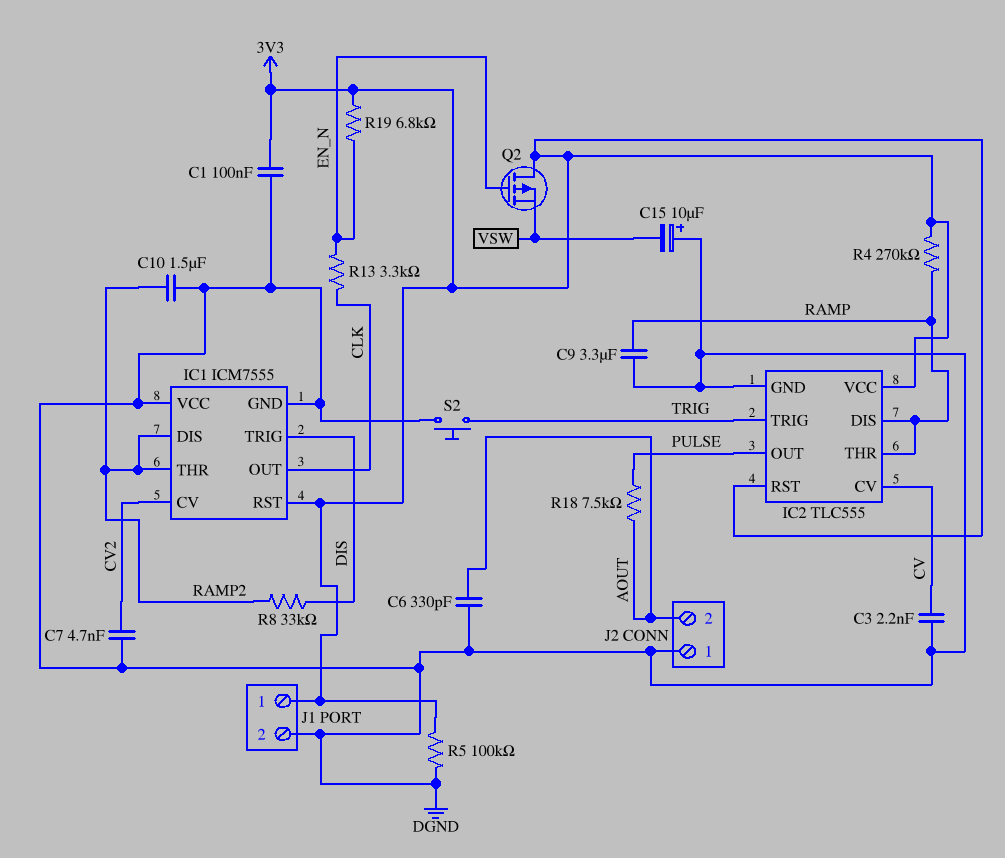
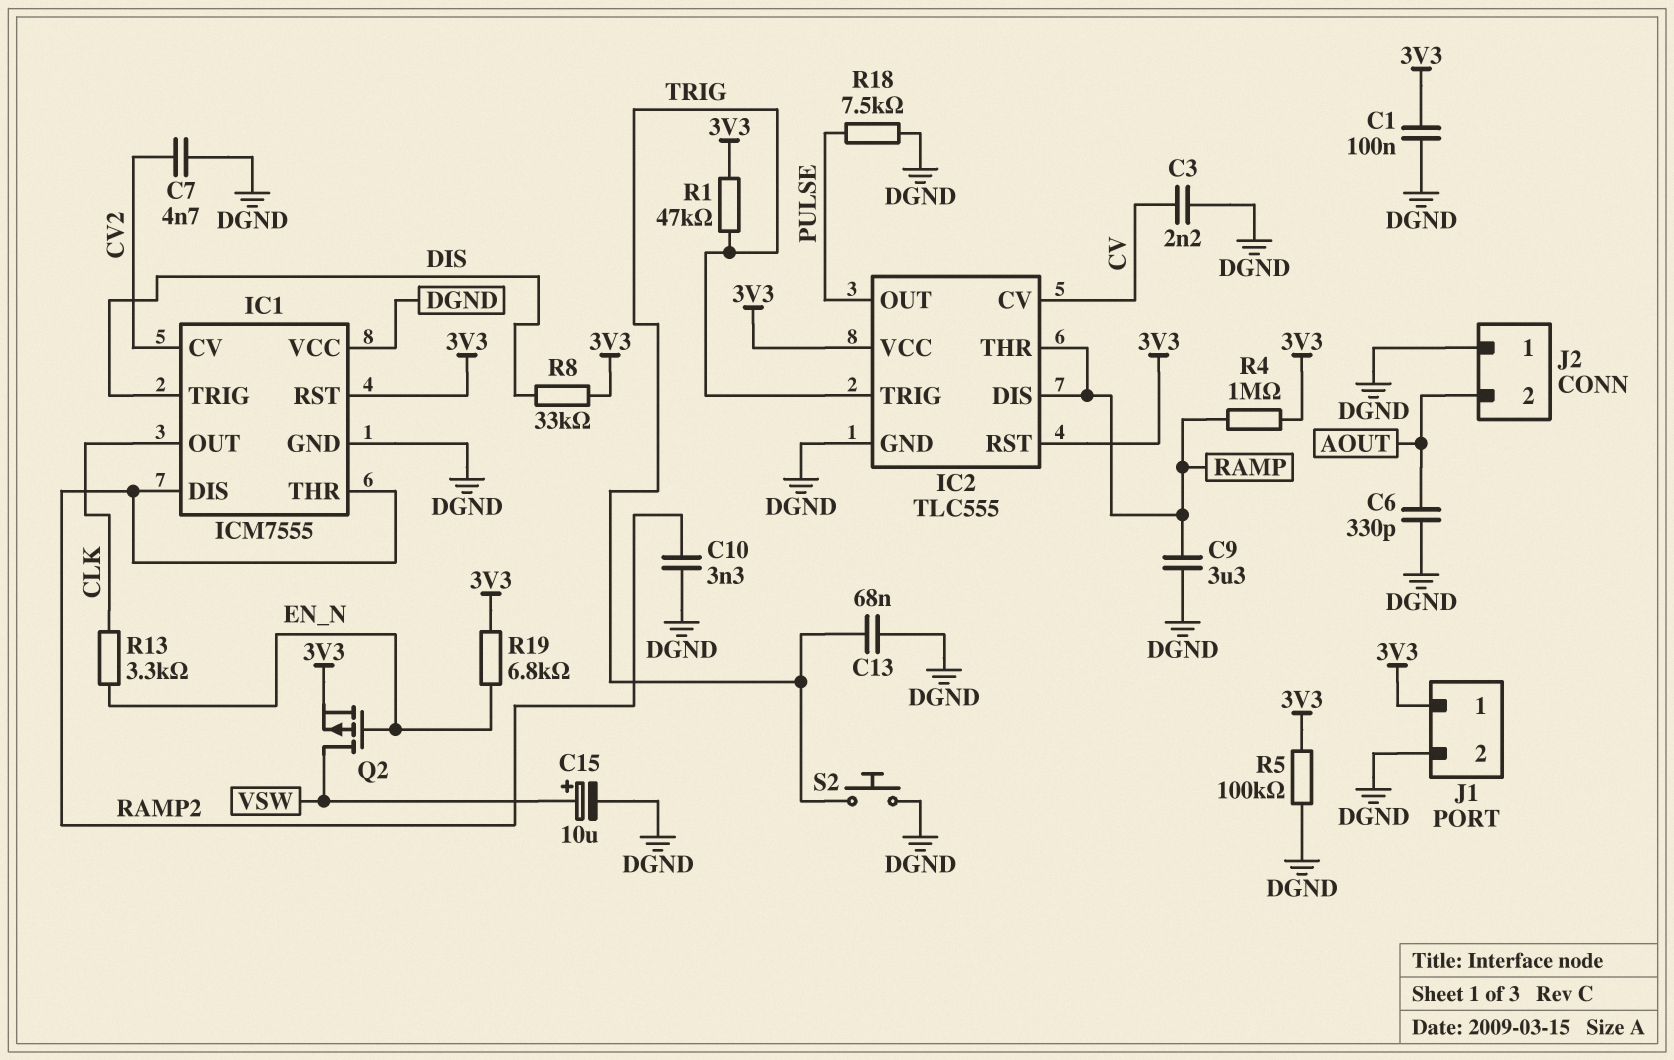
C10: 1.5uF (DGND, RAMP2) -> 3.3nF (DGND, RAMP2)
C13: none -> 68nF (DGND, TRIG)
C15: 10uF (plus DGND, minus VSW) -> 10uF (plus VSW, minus DGND)
Q2: PMOS (G EN_N, D 3V3, S VSW) -> PMOS (G EN_N, D VSW, S 3V3)
R1: none -> 47k (3V3, TRIG)
R4: 270k (3V3, RAMP) -> 1M (3V3, RAMP)
R8: 33k (DIS, RAMP2) -> 33k (3V3, DIS)
R18: 7.5k (AOUT, PULSE) -> 7.5k (DGND, PULSE)

